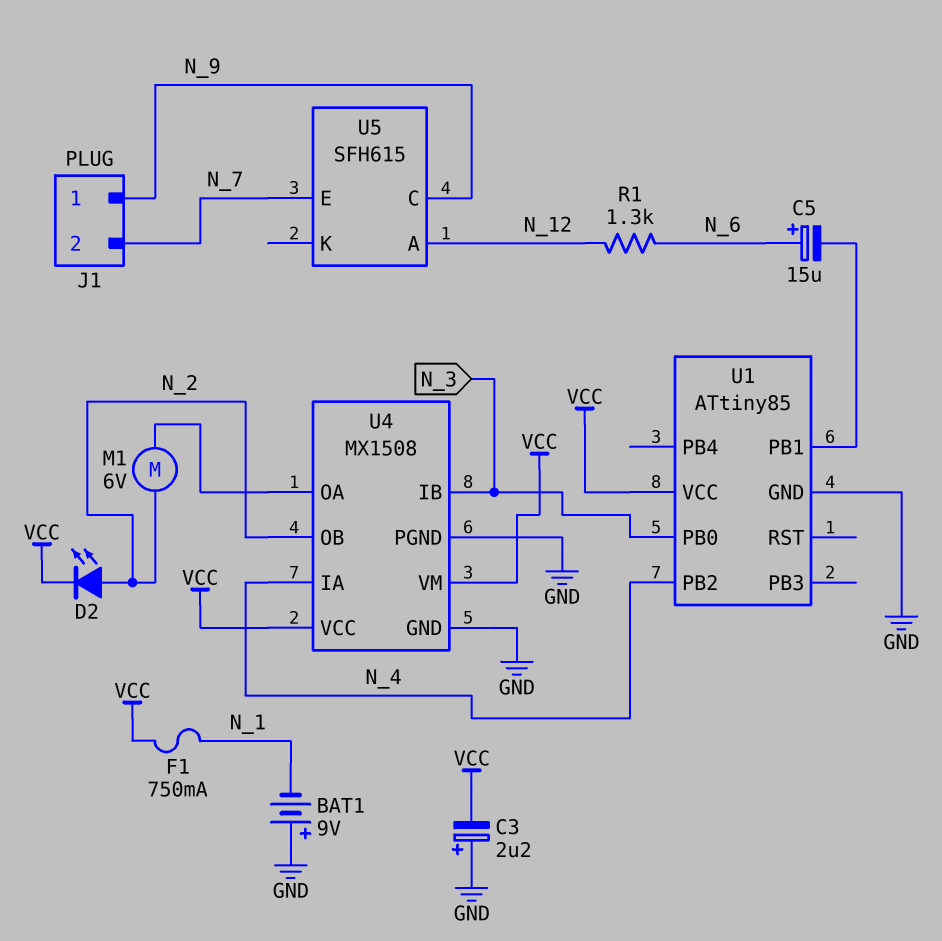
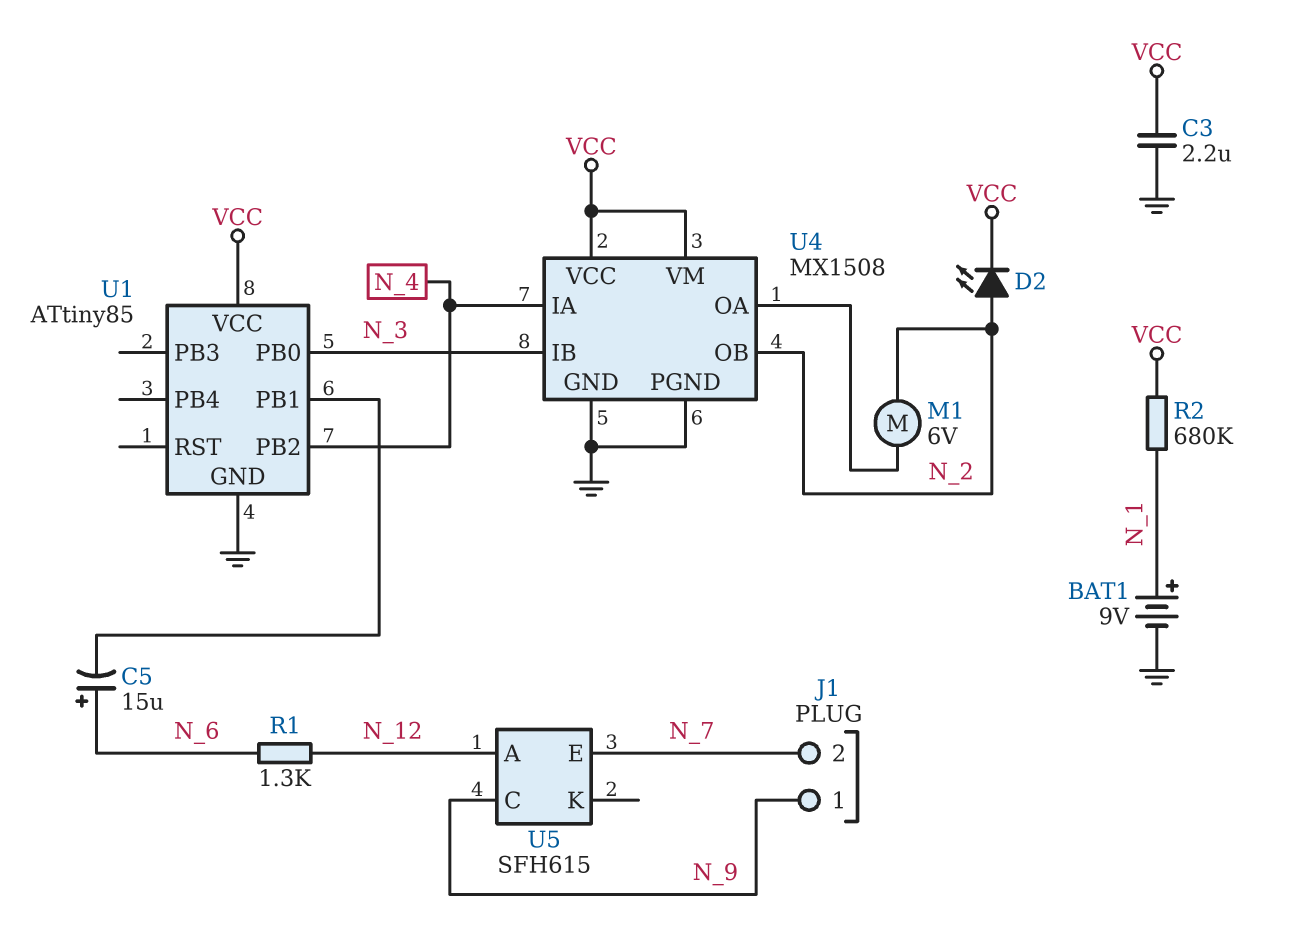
BAT1: 9V (plus GND, minus N_1) -> 9V (plus N_1, minus GND)
C3: 2.2uF (plus GND, minus VCC) -> 2.2uF (GND, VCC)
F1: 750mA (N_1, VCC) -> none
R2: none -> 680k (N_1, VCC)

